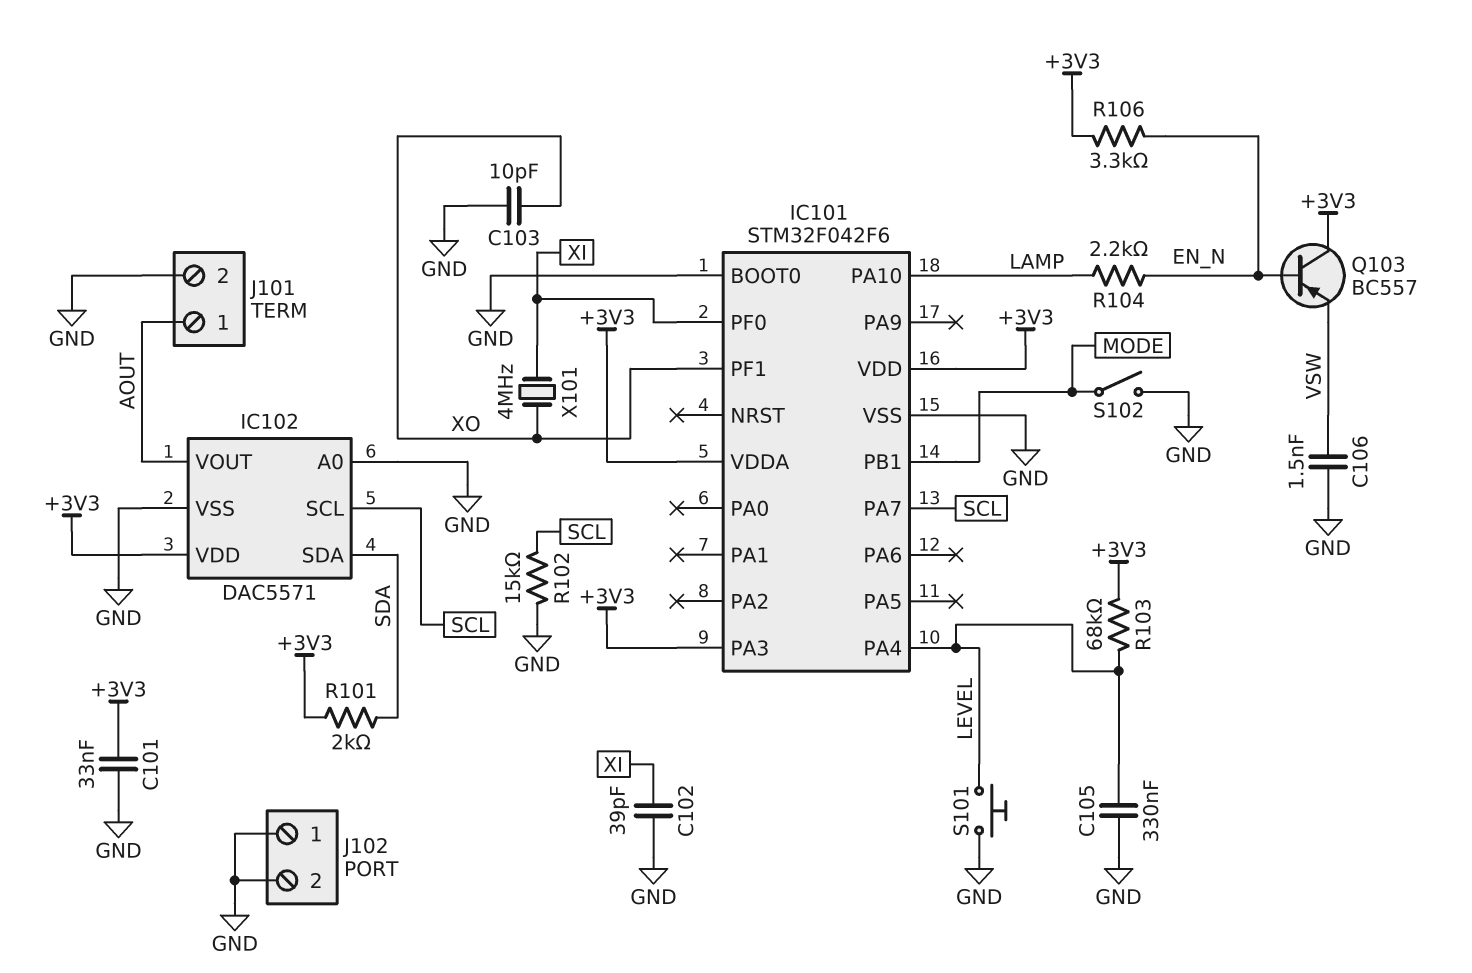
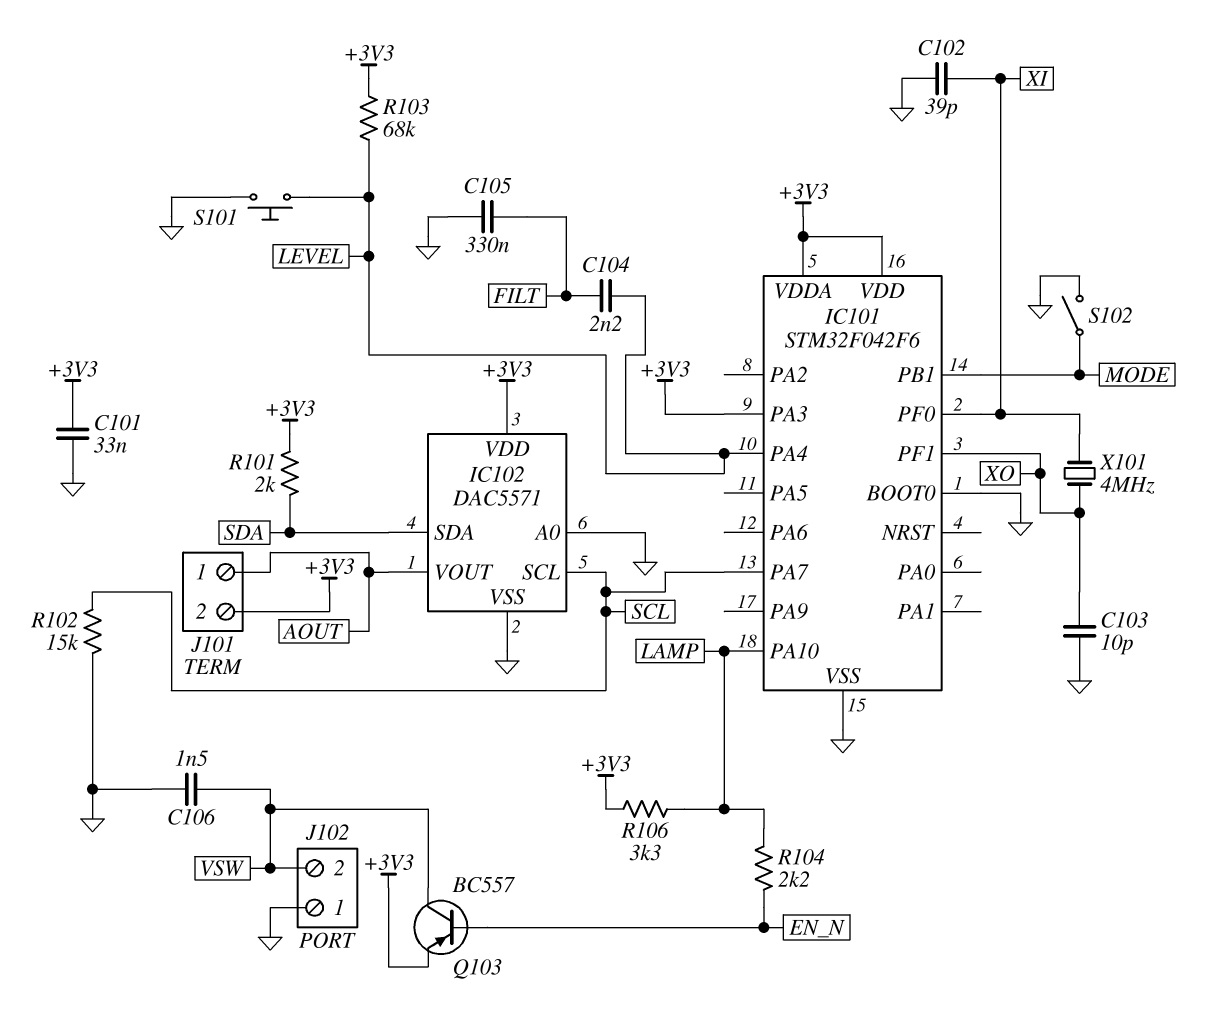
C104: none -> 2.2nF (FILT, LEVEL)
C105: 330nF (GND, LEVEL) -> 330nF (FILT, GND)
J101 pin 2: GND -> +3V3
J102 pin 2: GND -> VSW
Q103: PNP BC557 (B EN_N, C +3V3, E VSW) -> PNP BC557 (B EN_N, C VSW, E +3V3)
R106: 3.3k (+3V3, EN_N) -> 3.3k (+3V3, LAMP)

